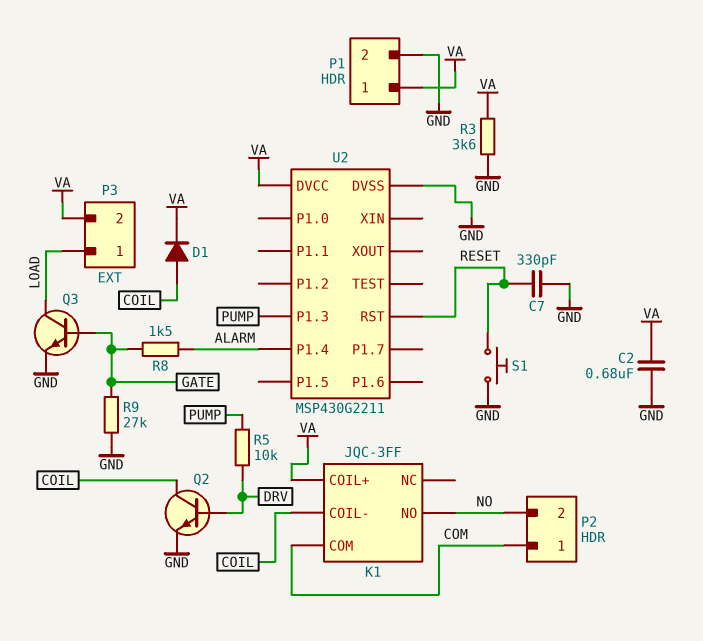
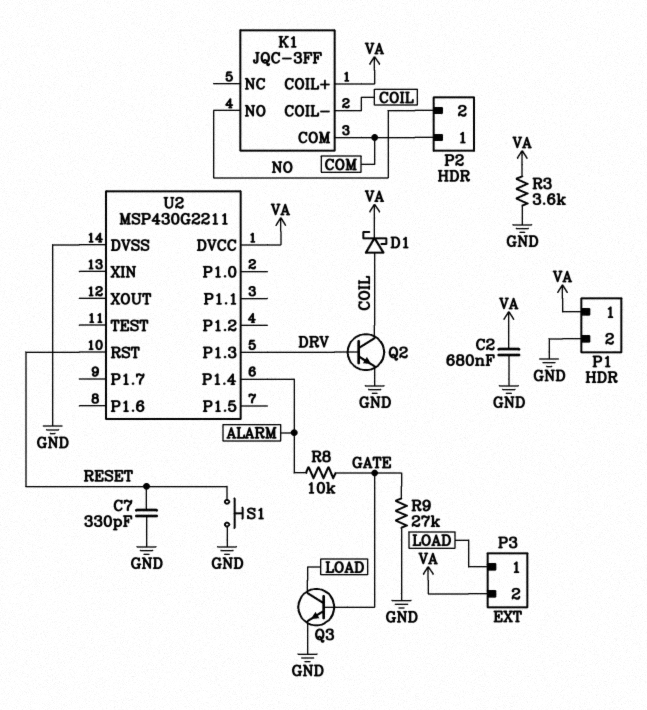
D1: diode (A COIL, K VA) -> schottky (A COIL, K VA)
R5: 10k (DRV, PUMP) -> none
R8: 1.5k (ALARM, GATE) -> 10k (ALARM, GATE)
U2 pin P1.3: PUMP -> DRV

